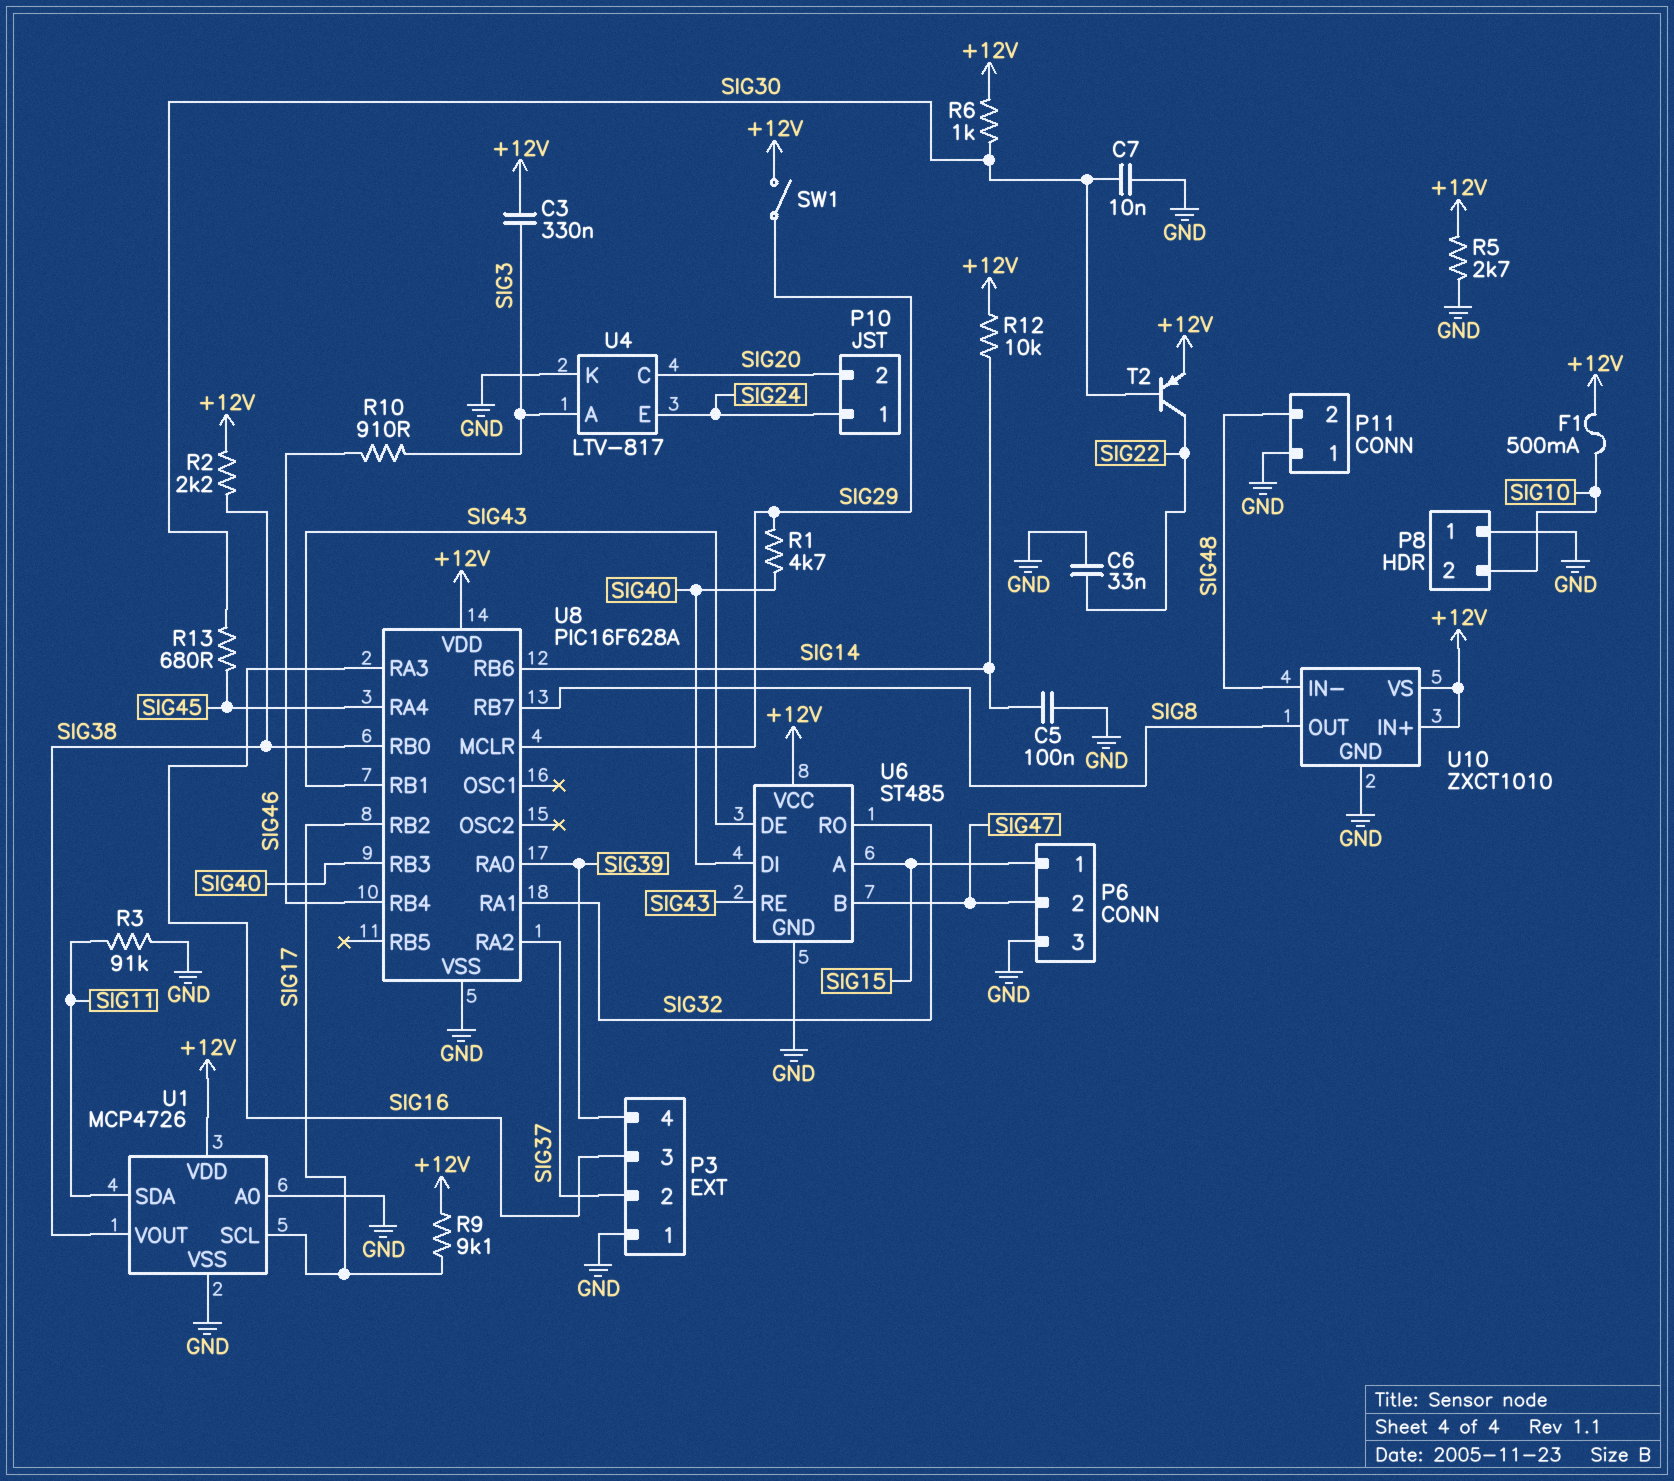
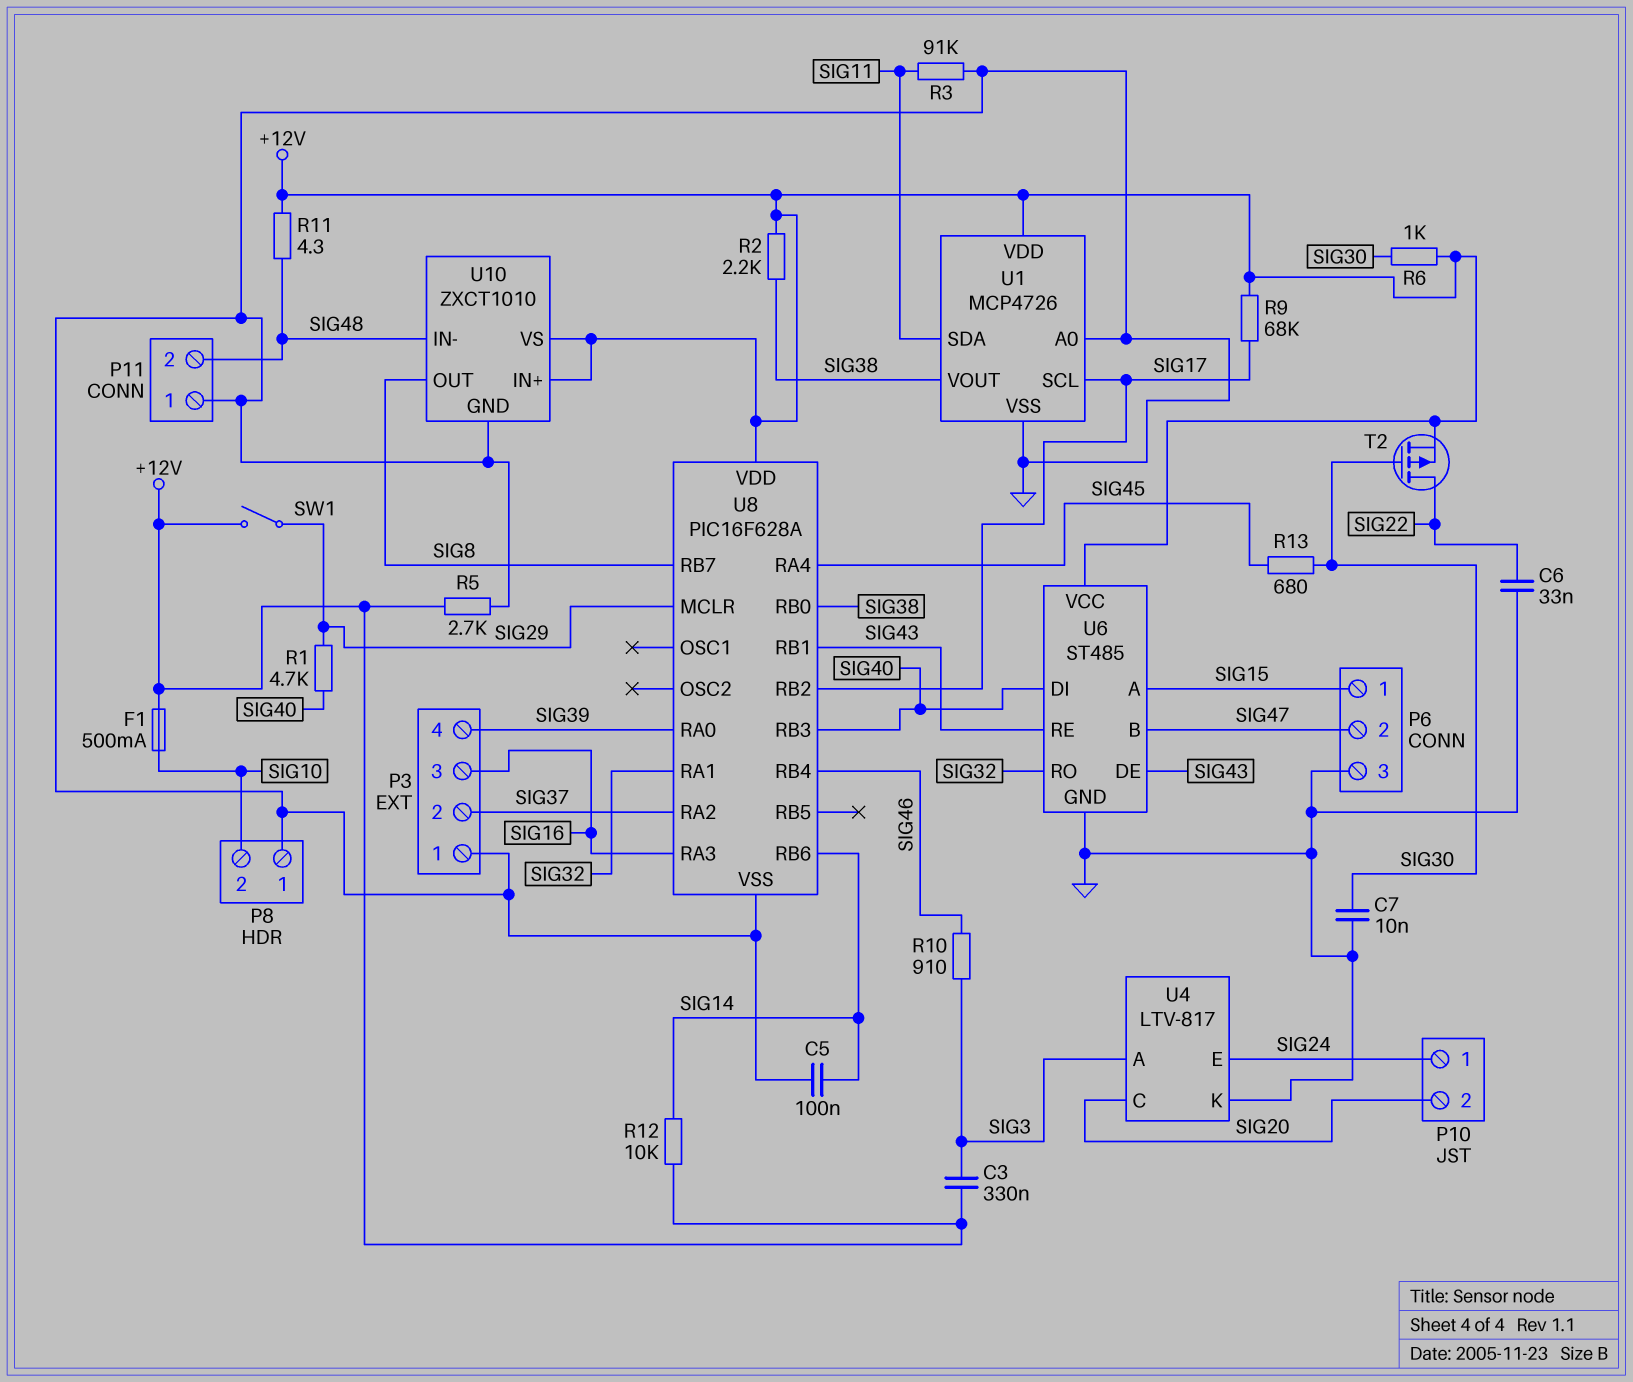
R9: 9.1k (+12V, SIG17) -> 68k (+12V, SIG17)
R11: none -> 4.3 (+12V, SIG48)
T2: PNP (B SIG30, C SIG22, E +12V) -> PMOS (G SIG30, D SIG22, S +12V)

